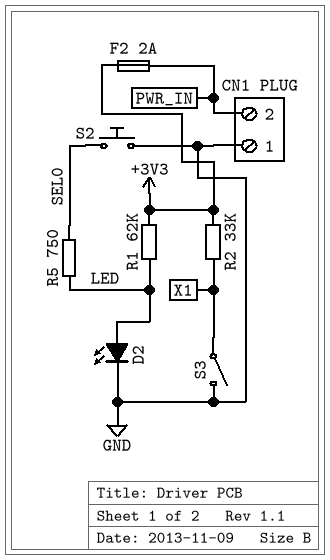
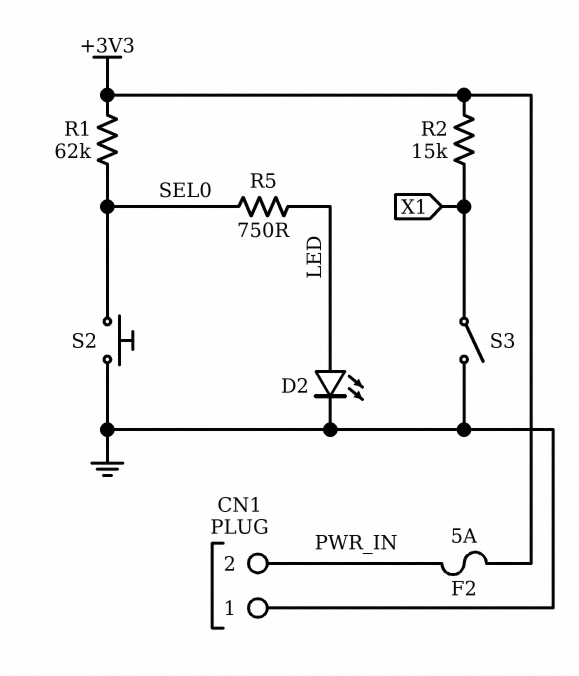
F2: 2A (+3V3, PWR_IN) -> 5A (+3V3, PWR_IN)
R1: 62k (+3V3, LED) -> 62k (+3V3, SEL0)
R2: 33k (+3V3, X1) -> 15k (+3V3, X1)

